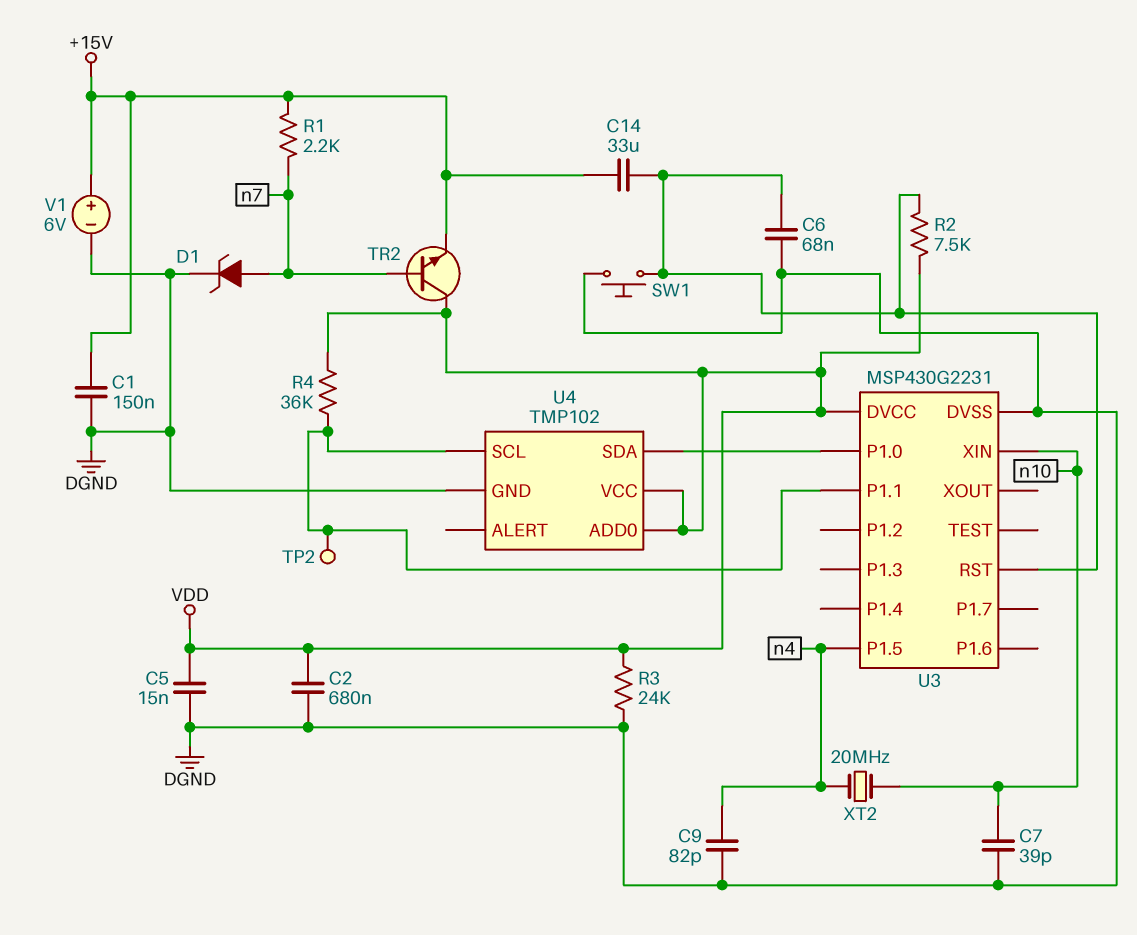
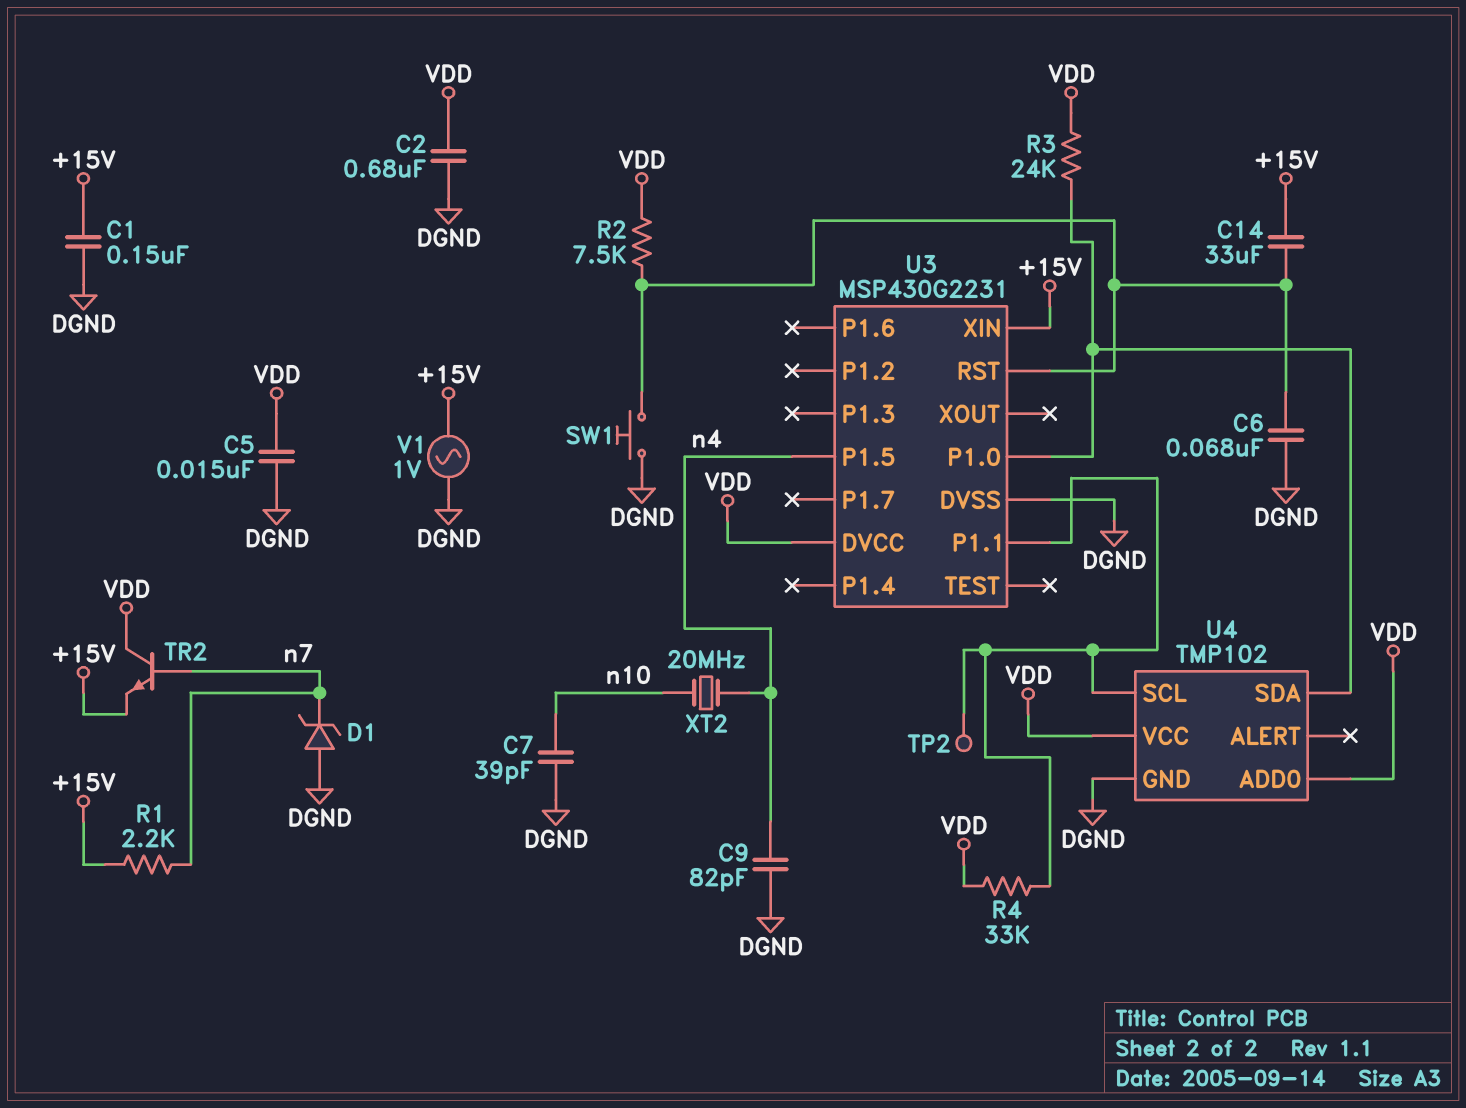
D1: zener (A n7, K DGND) -> zener (A DGND, K n7)
R3: 24k (DGND, VDD) -> 24k (U3/P1.0, VDD)
R4: 36k (U3/P1.1, VDD) -> 33k (U3/P1.1, VDD)
U3 pin XIN: n10 -> +15V
V1: 6V (plus +15V, minus DGND) -> AC 1V (+15V, DGND)

